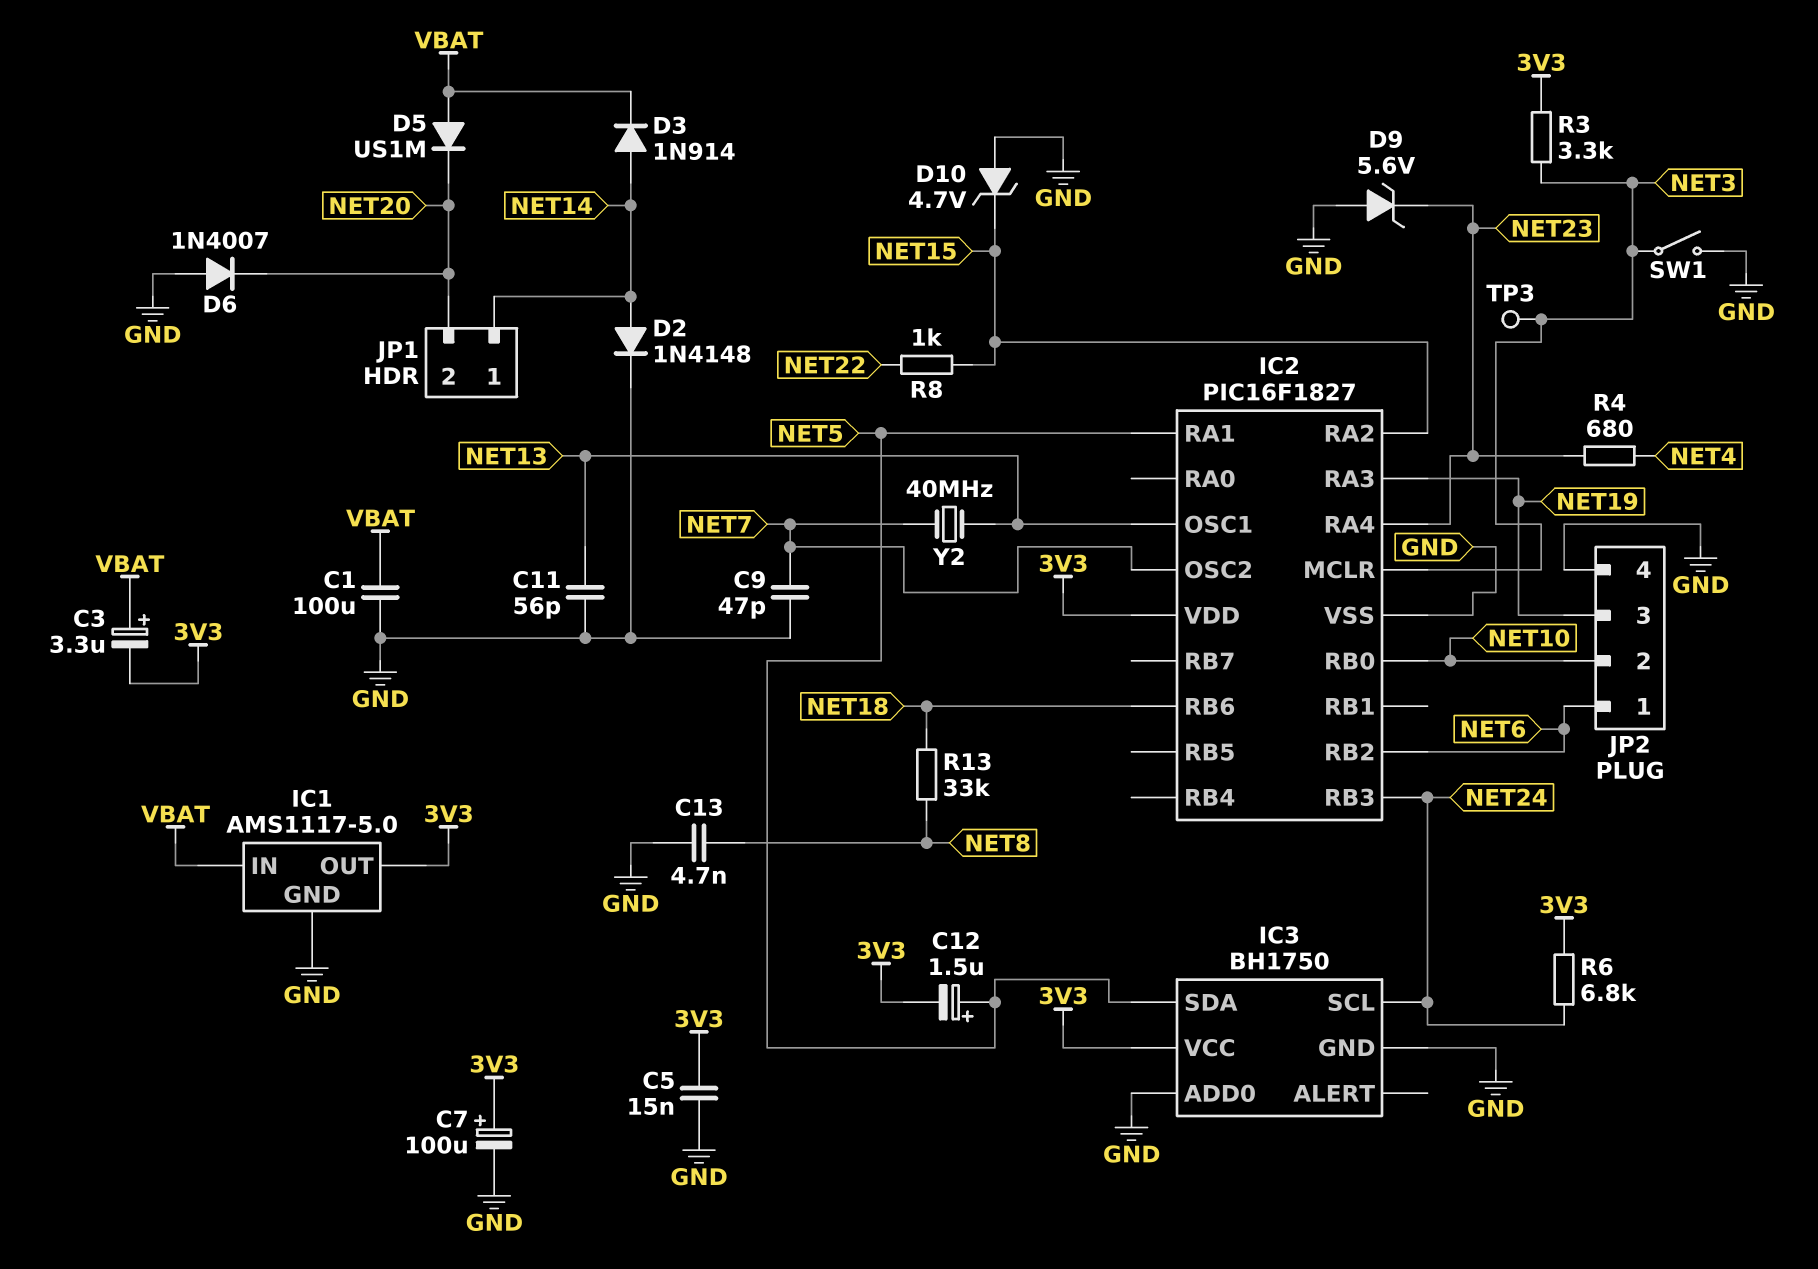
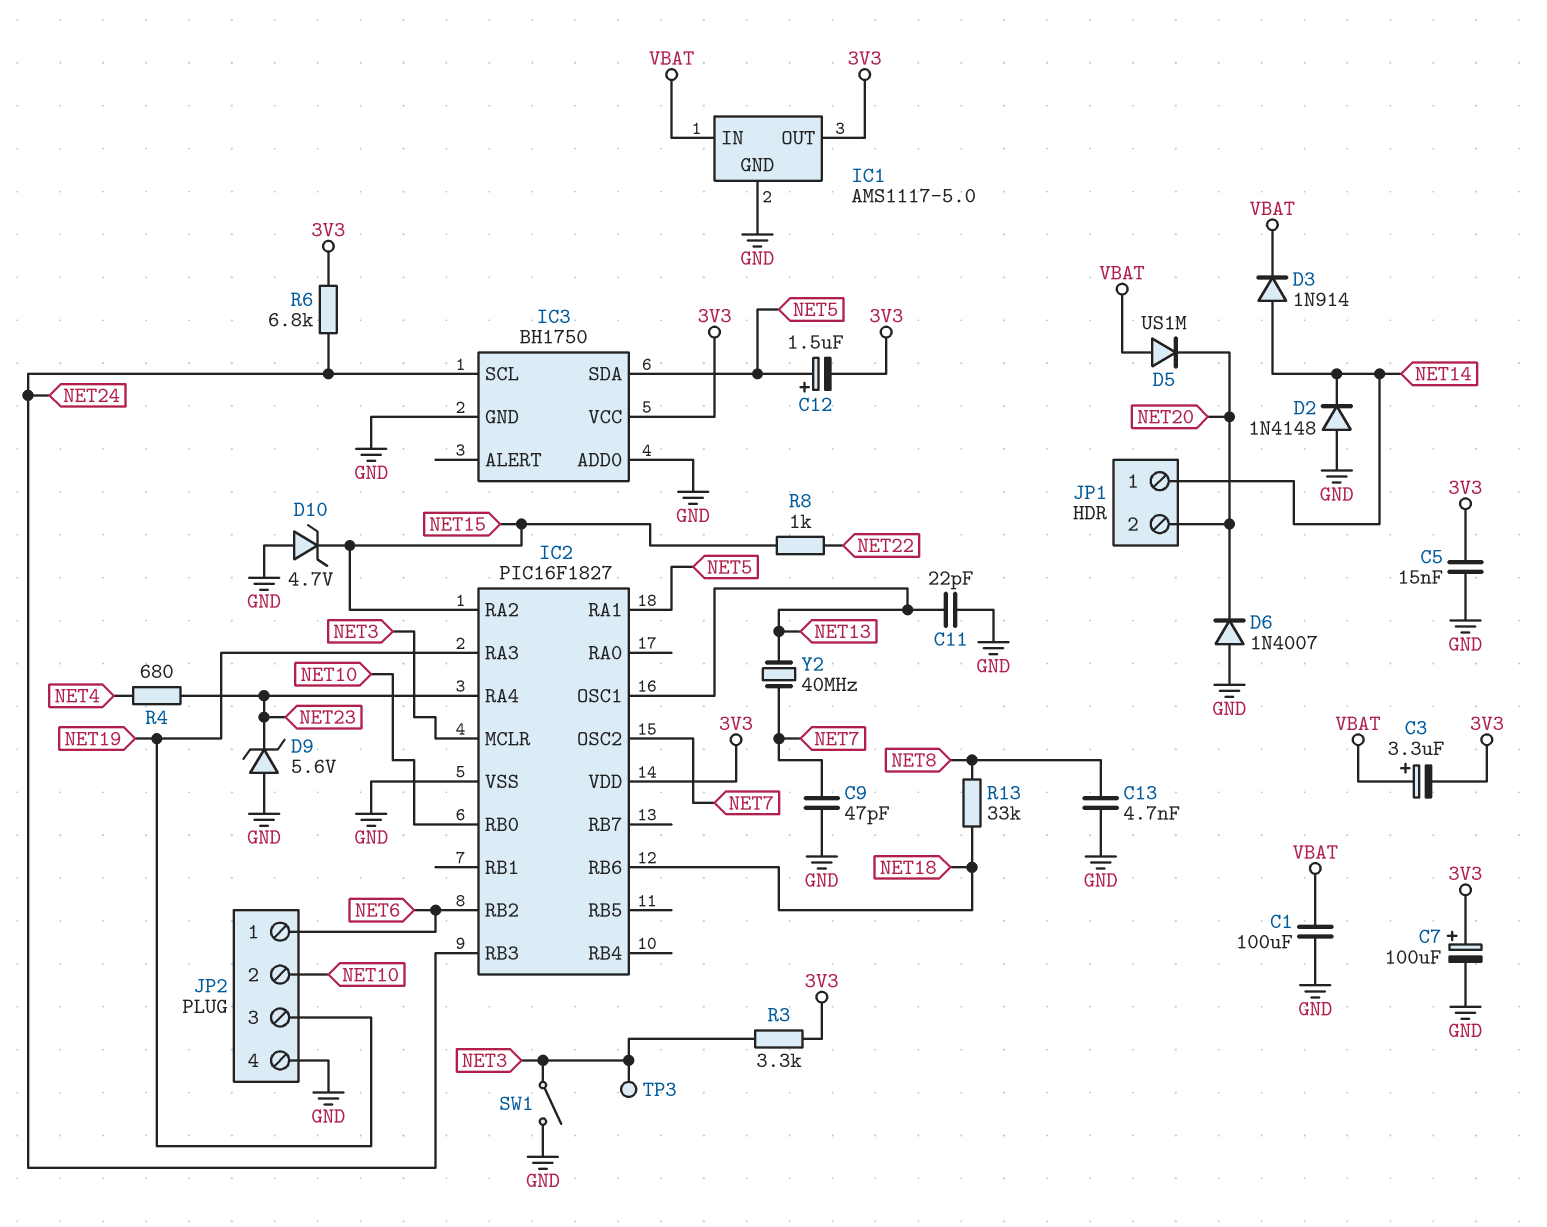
C11: 56pF (GND, NET13) -> 22pF (GND, NET13)
D2: diode 1N4148 (A NET14, K GND) -> diode 1N4148 (A GND, K NET14)

